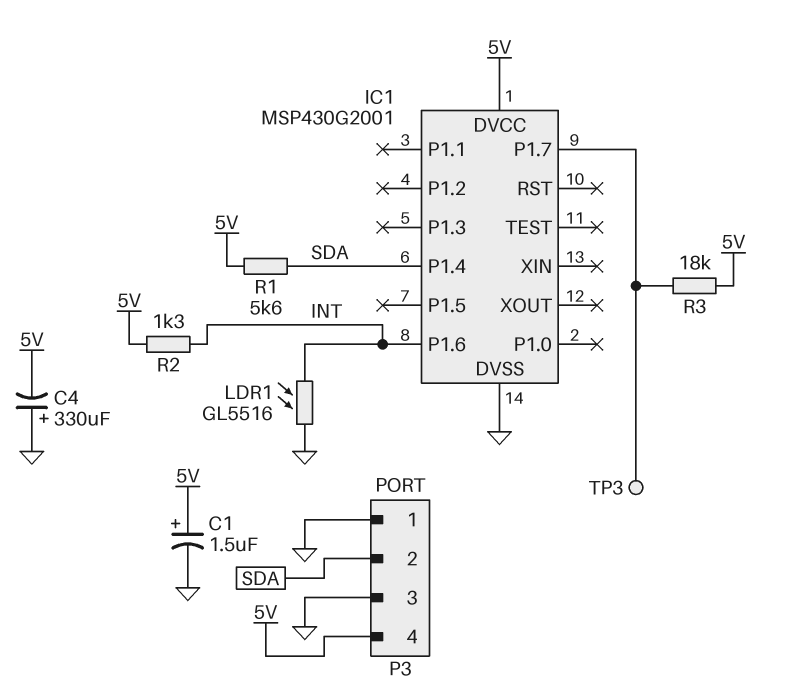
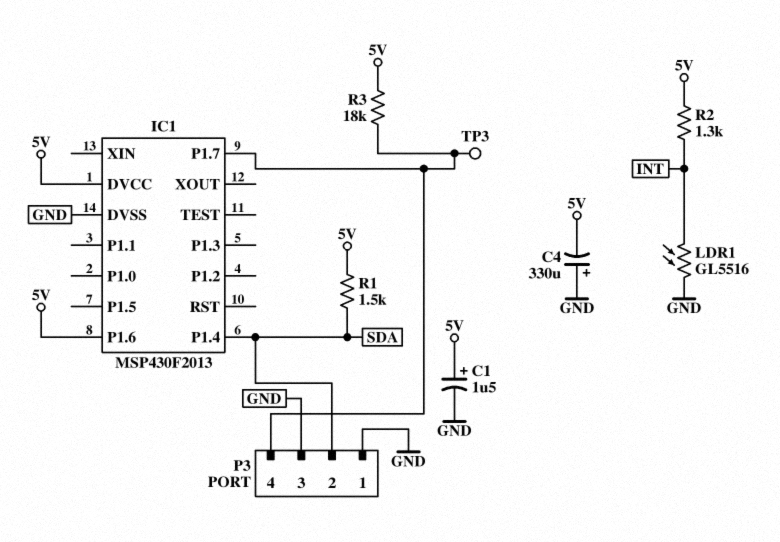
IC1: MSP430G2001 -> MSP430F2013
IC1 pin P1.6: INT -> 5V
P3 pin 4: 5V -> IC1/P1.7
R1: 5.6k (5V, SDA) -> 1.5k (5V, SDA)

